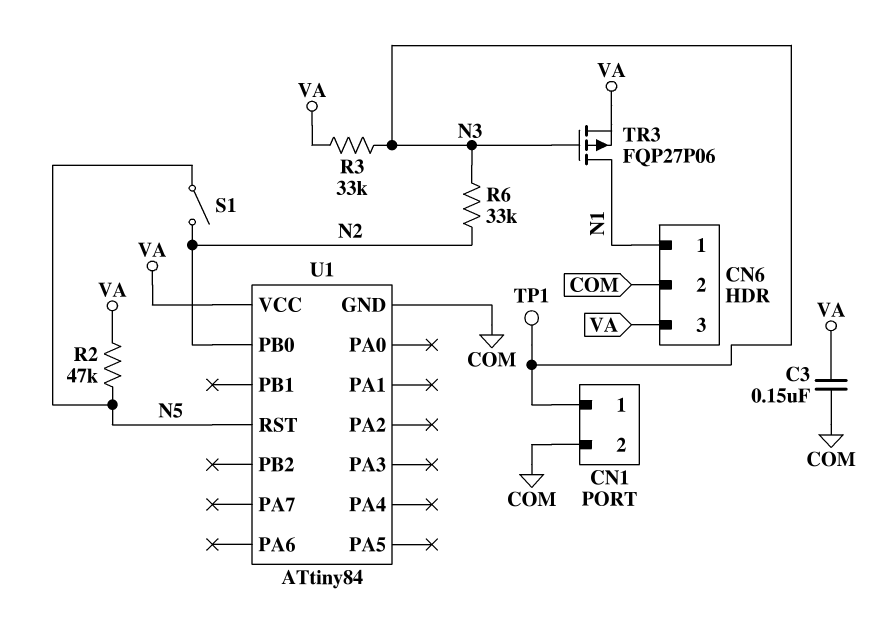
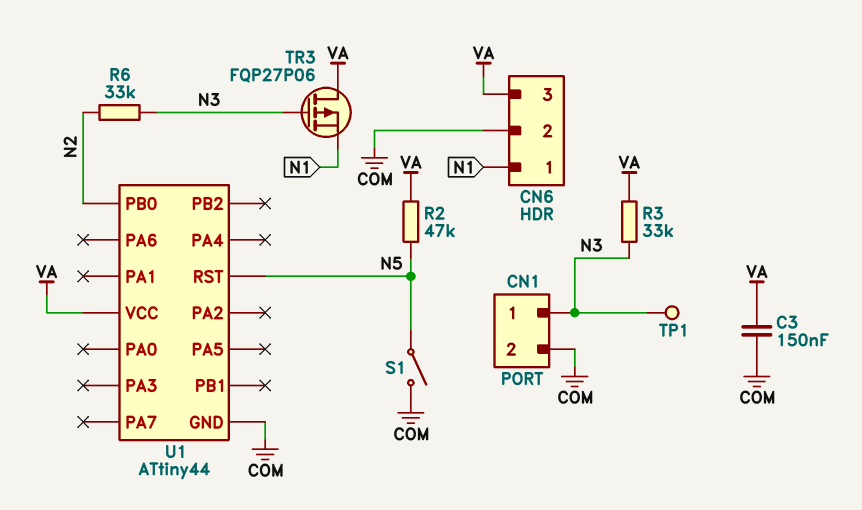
S1: switch (N2, N5) -> switch (COM, N5)
TR3: PMOS FQP27P06 (G N3, D N1, S VA) -> PMOS FQP27P06 (G N3, D VA, S N1)
U1: ATtiny84 -> ATtiny44

